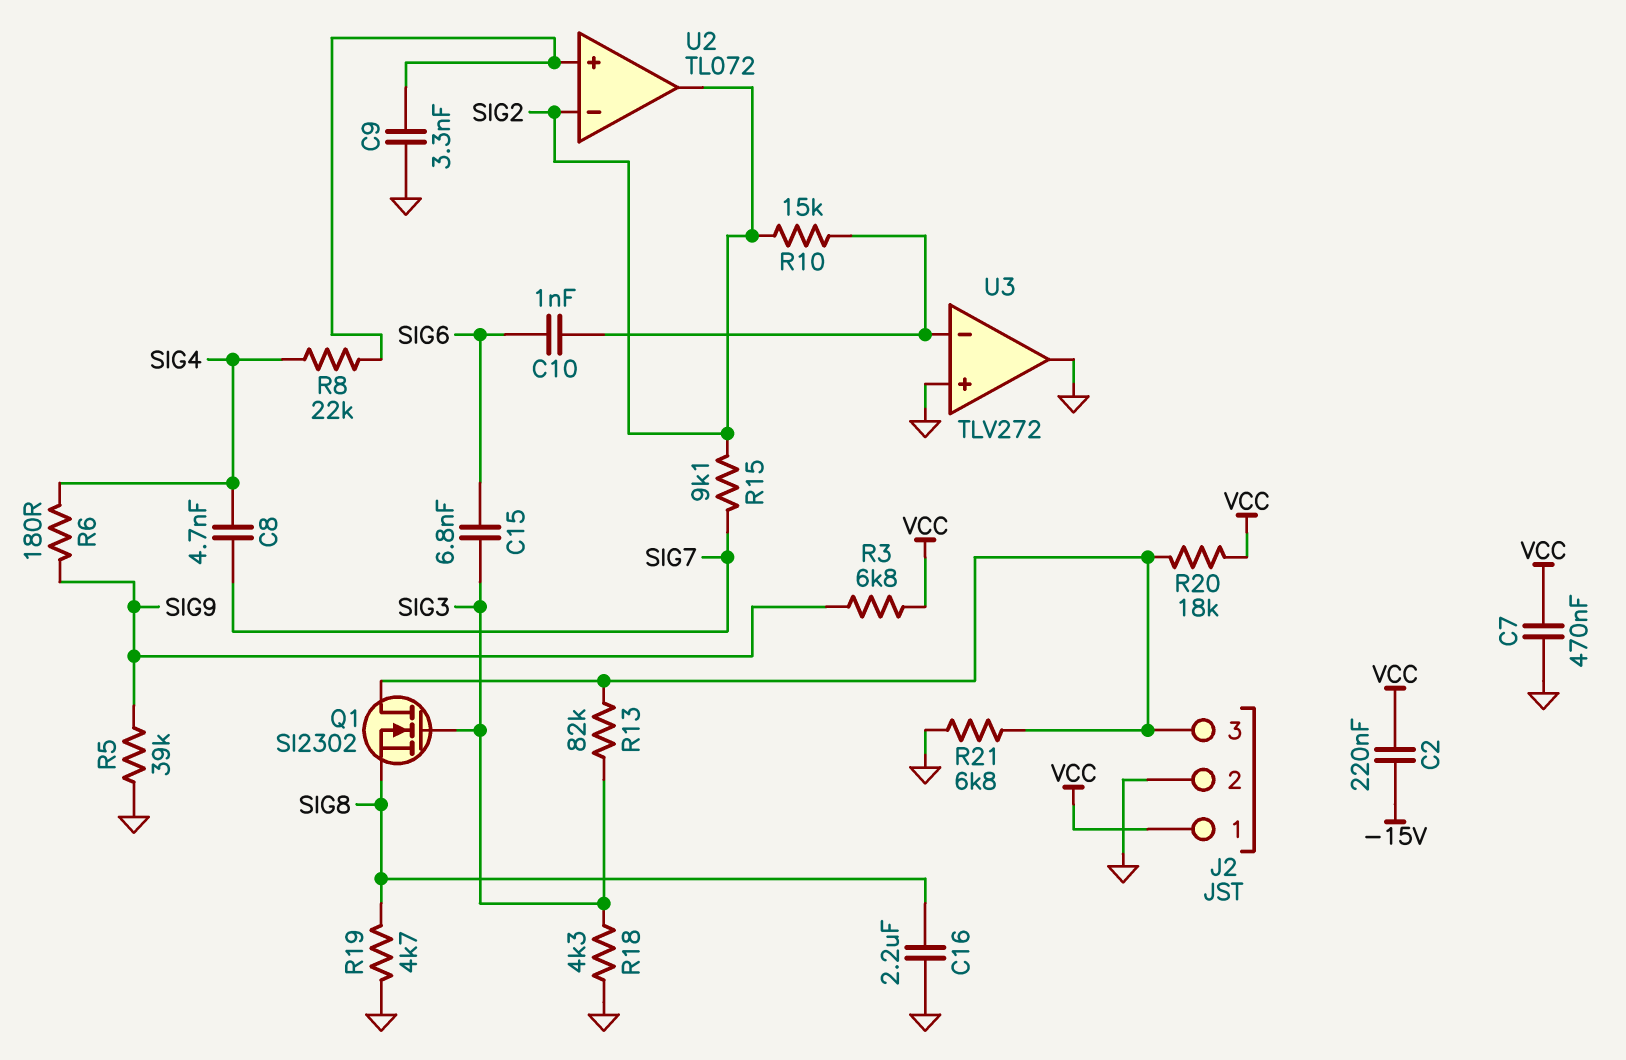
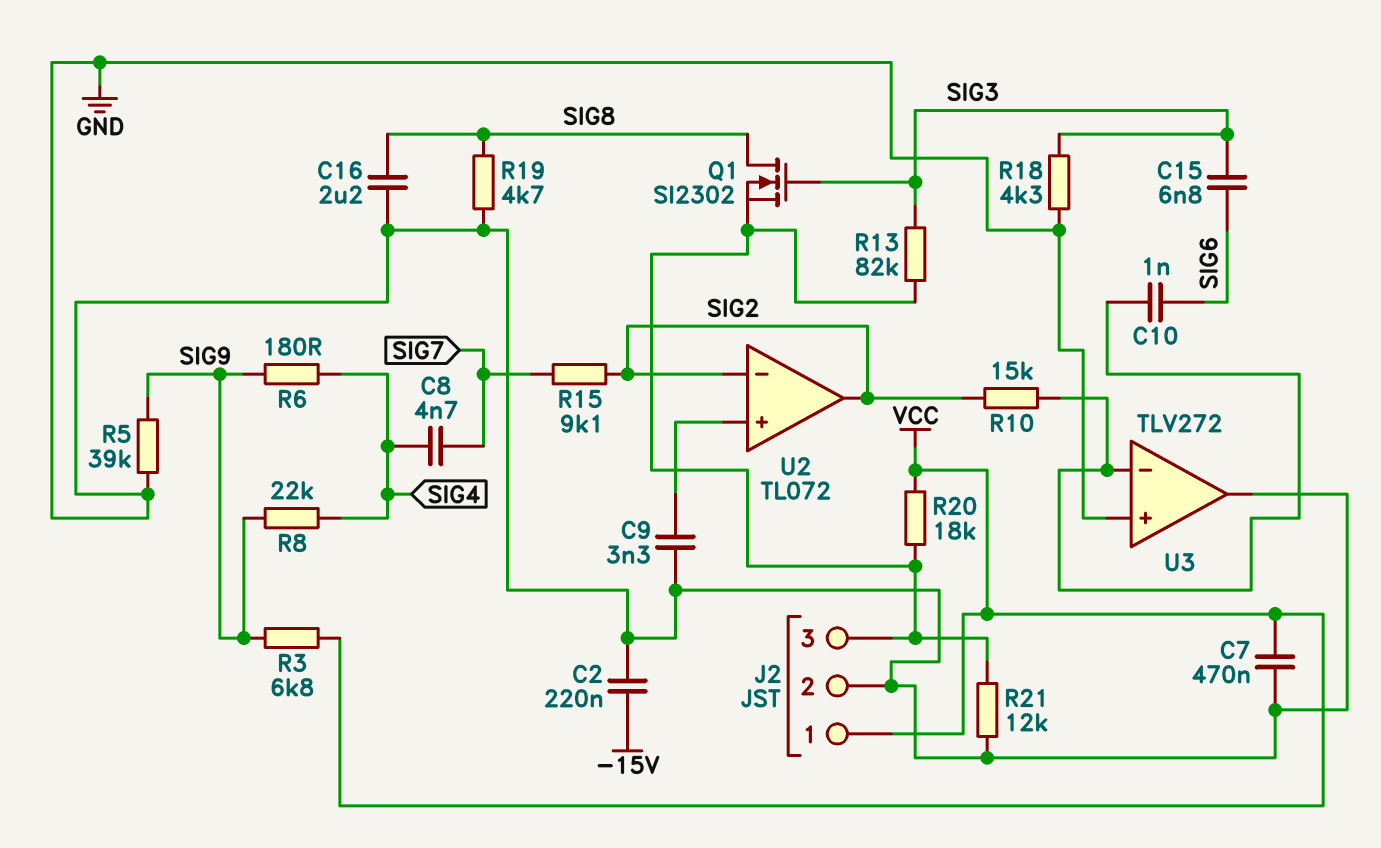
C2: 220nF (-15V, VCC) -> 220nF (-15V, GND)
Q1: NMOS SI2302 (G SIG3, D J2/3, S SIG8) -> NMOS SI2302 (G SIG3, D SIG8, S J2/3)
R8: 22k (SIG4, U2/in+) -> 22k (SIG4, SIG9)
R21: 6.8k (GND, J2/3) -> 12k (GND, J2/3)

